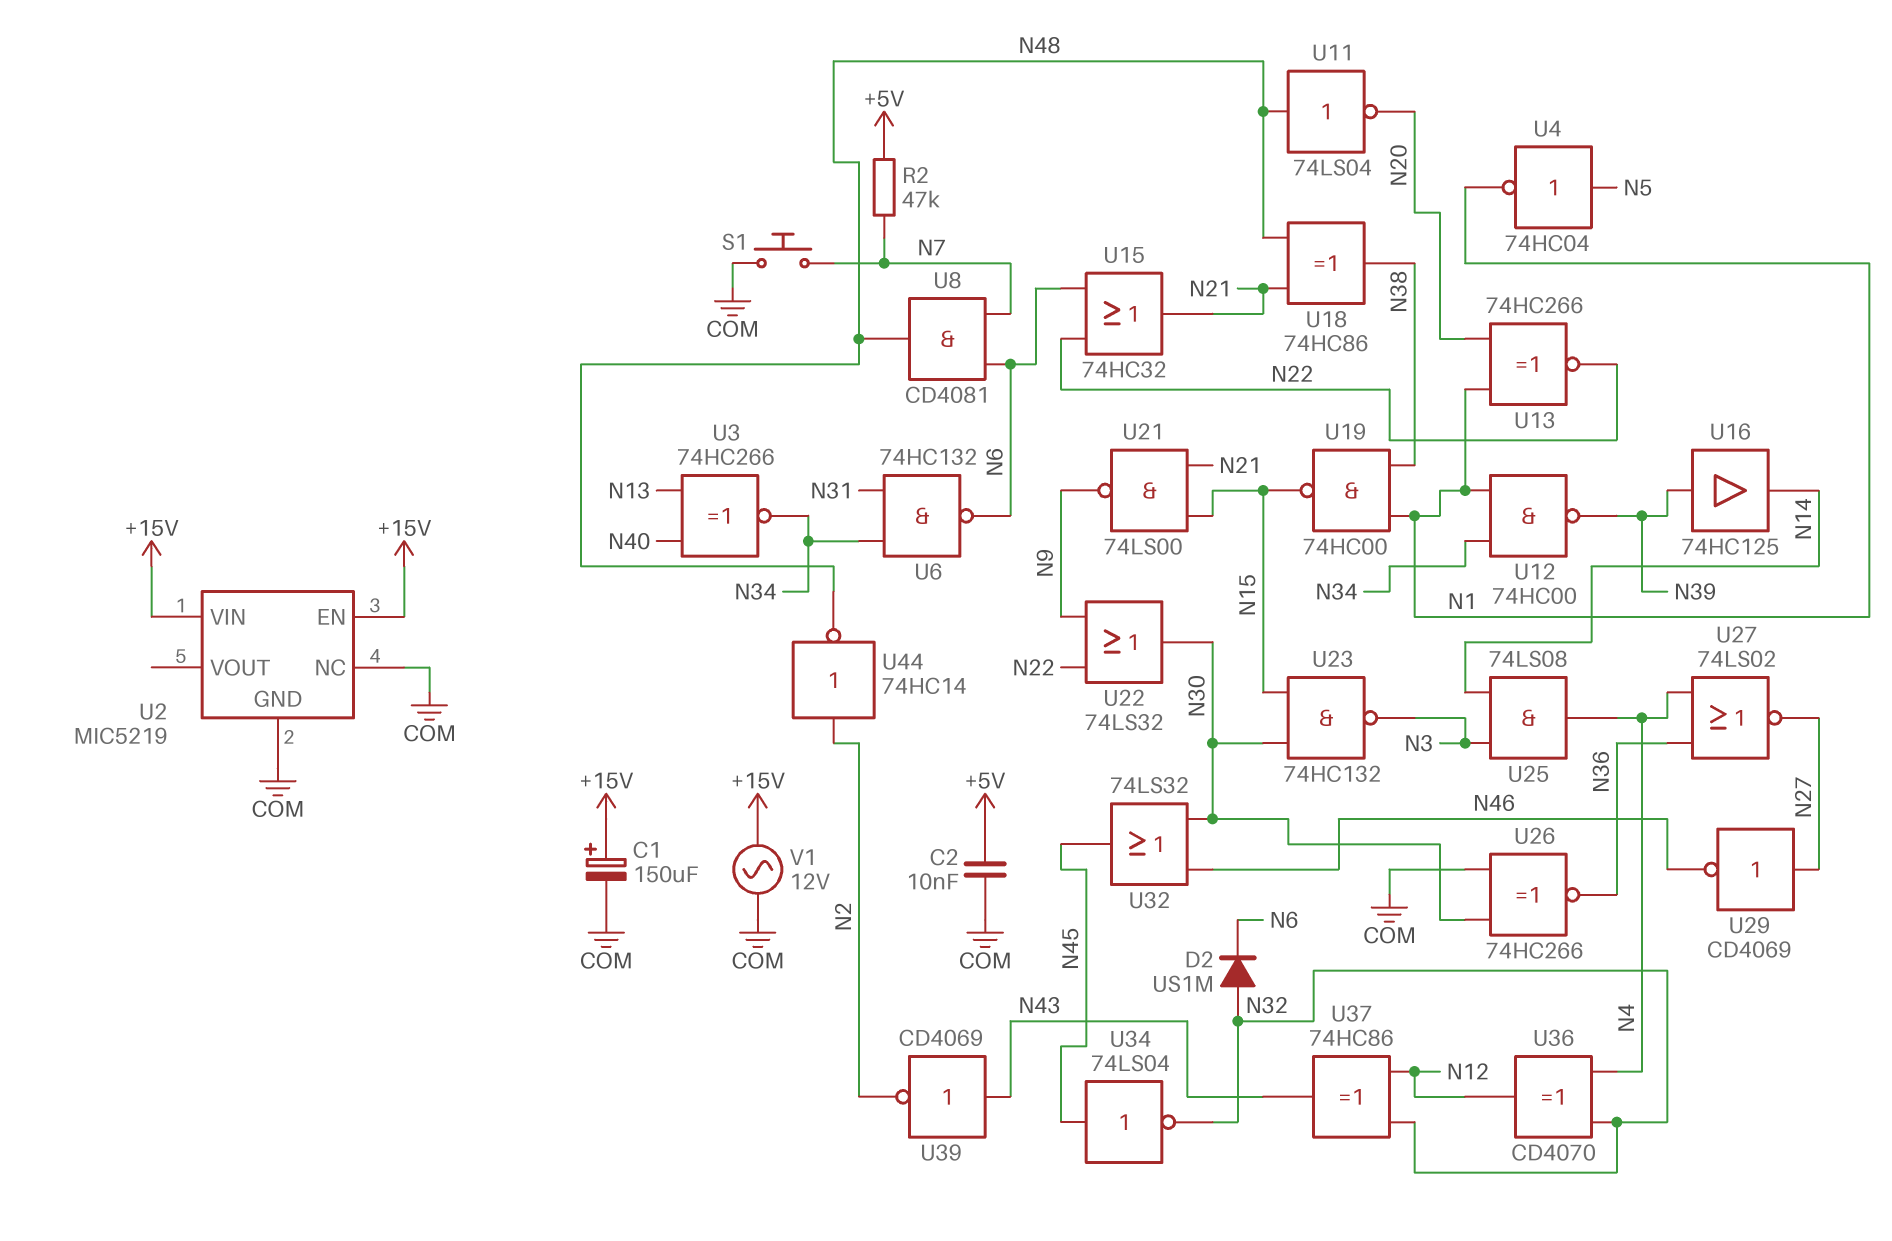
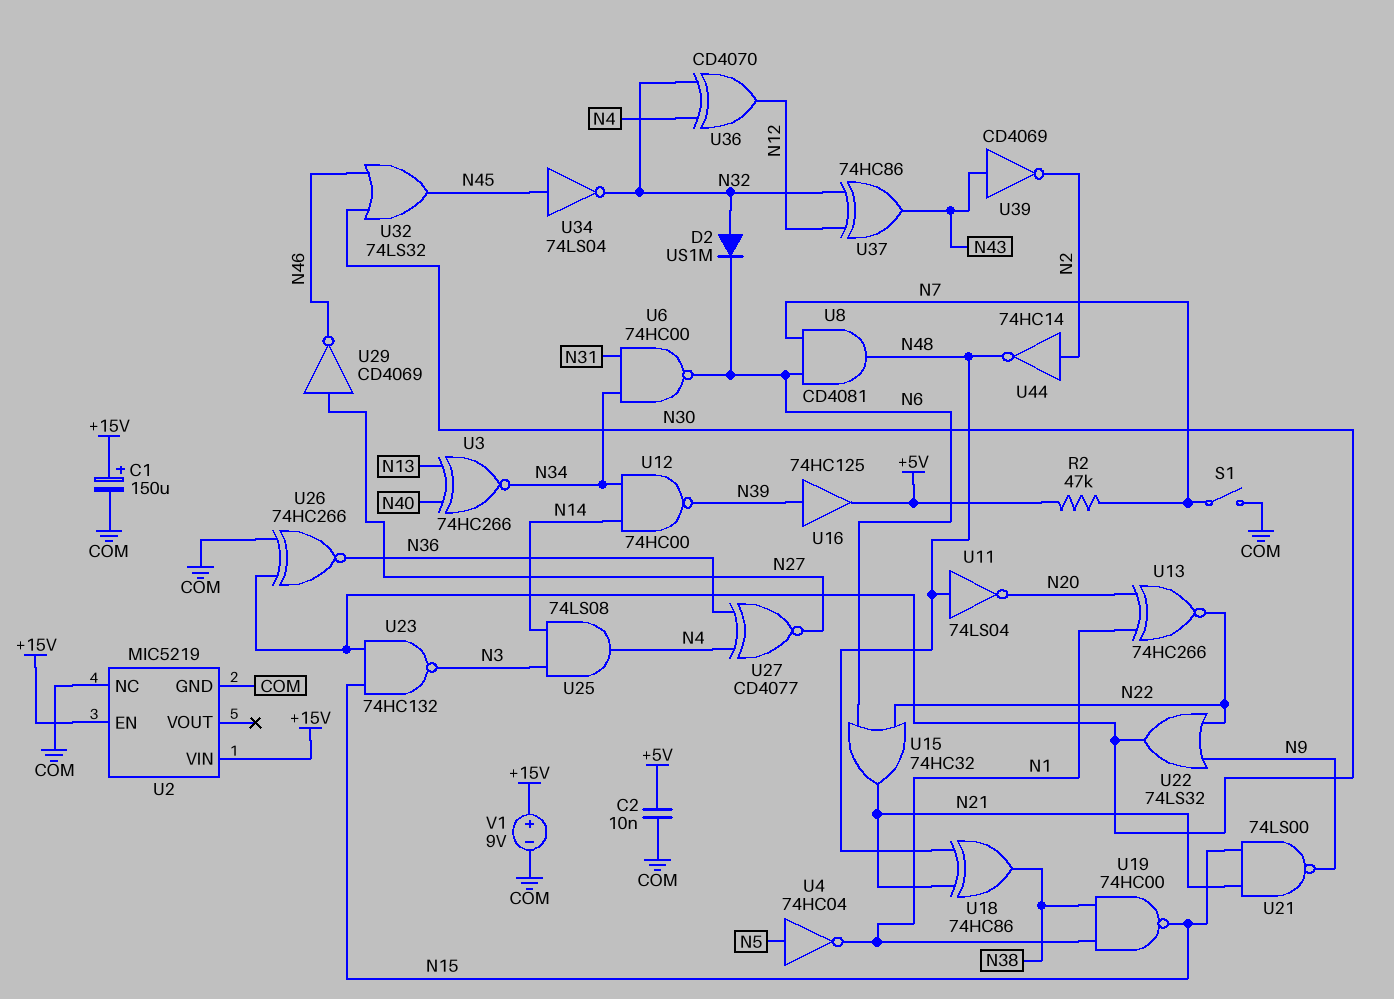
S1: button (COM, N7) -> switch (COM, N7)
U6: NAND 74HC132 (in N31, in N34, out N6) -> NAND 74HC00 (in N31, in N34, out N6)
U12: NAND 74HC00 (in N1, in N34, out N39) -> NAND 74HC00 (in N14, in N34, out N39)
U16: buffer 74HC125 (in N39, out N14) -> buffer 74HC125 (in N39, out +5V)
U27: NOR 74LS02 (in N4, in N36, out N27) -> XNOR CD4077 (in N4, in N36, out N27)
V1: AC 12V (+15V, COM) -> 9V (plus +15V, minus COM)

